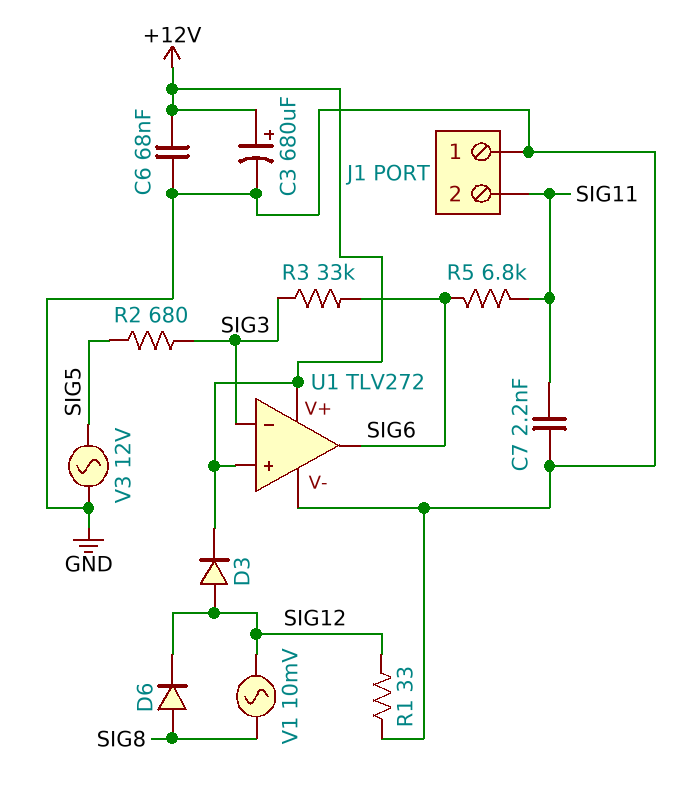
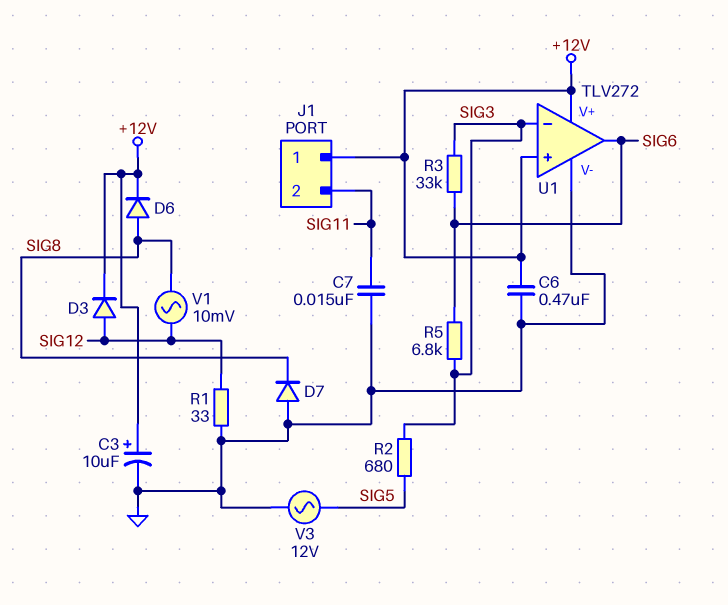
C3: 680uF (plus +12V, minus GND) -> 10uF (plus +12V, minus GND)
C6: 68nF (+12V, GND) -> 470nF (+12V, GND)
C7: 2.2nF (GND, SIG11) -> 15nF (GND, SIG11)
D6: diode (A SIG8, K SIG12) -> diode (A SIG8, K +12V)
D7: none -> diode (A GND, K SIG8)
J1 pin 1: GND -> +12V
R5: 6.8k (SIG6, SIG11) -> 6.8k (SIG3, SIG6)

